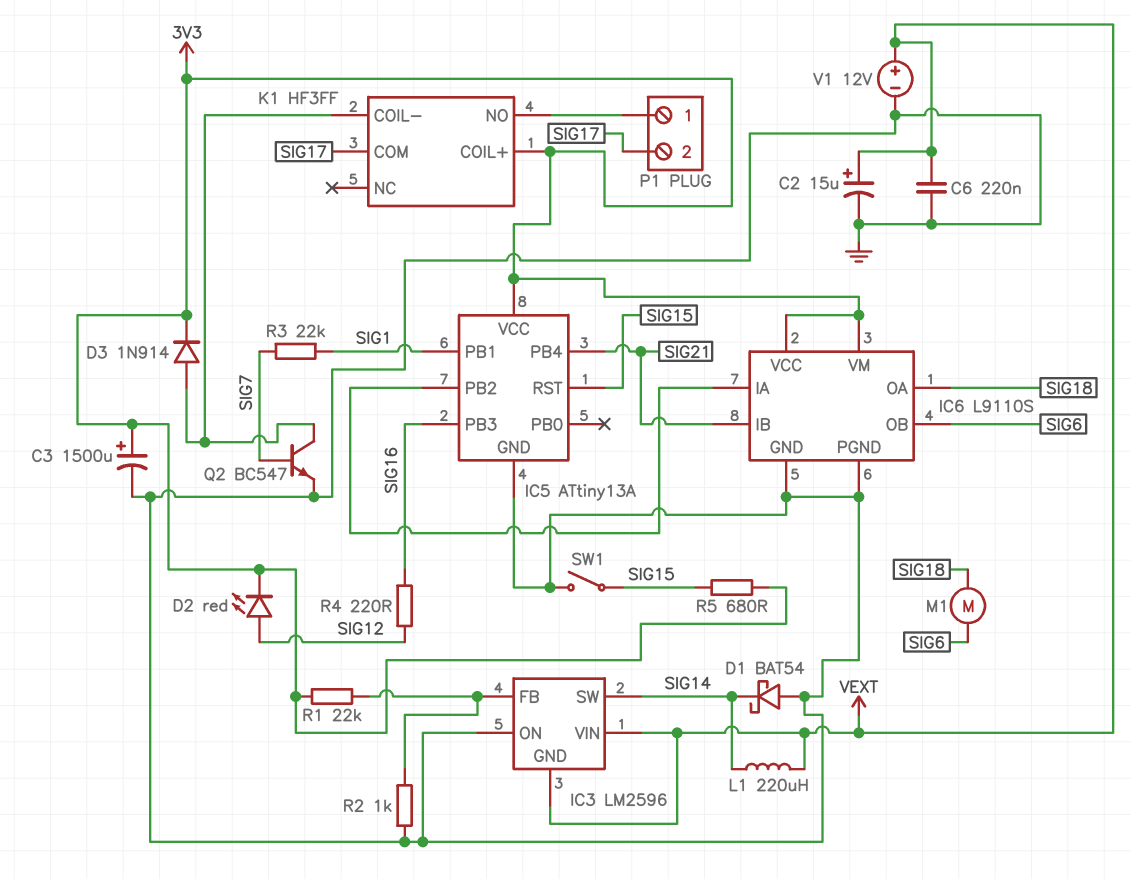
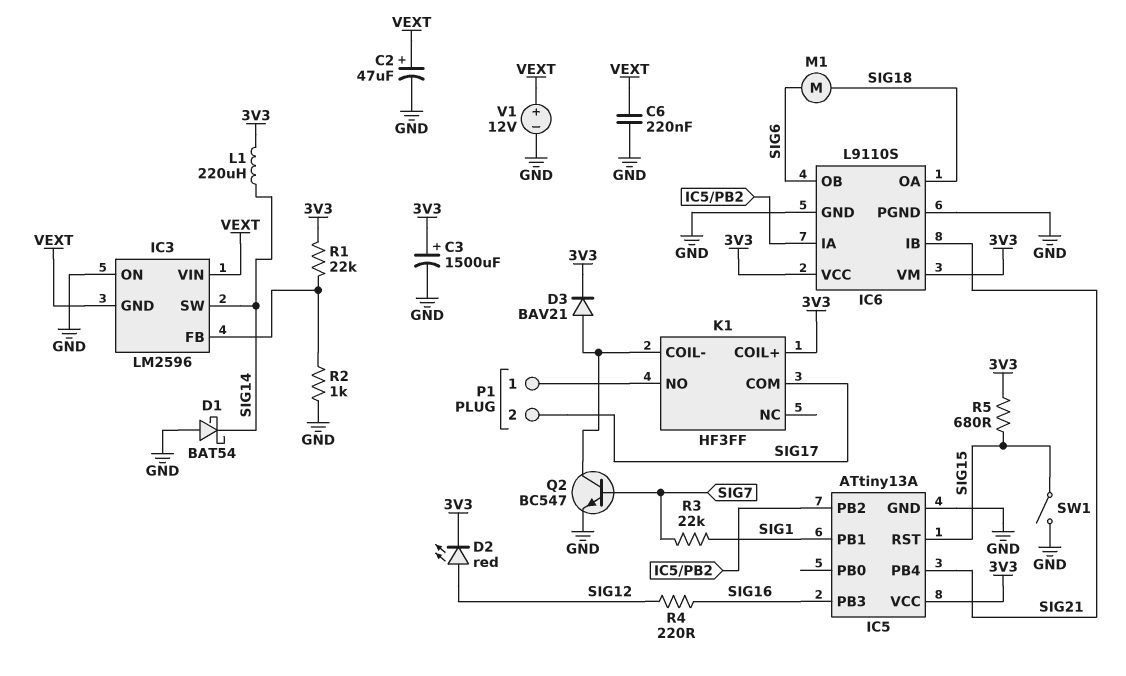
C2: 15uF (plus VEXT, minus GND) -> 47uF (plus VEXT, minus GND)
D3: diode 1N914 (A K1/COIL-, K 3V3) -> diode BAV21 (A K1/COIL-, K 3V3)
L1: 220uH (SIG14, VEXT) -> 220uH (3V3, SIG14)

